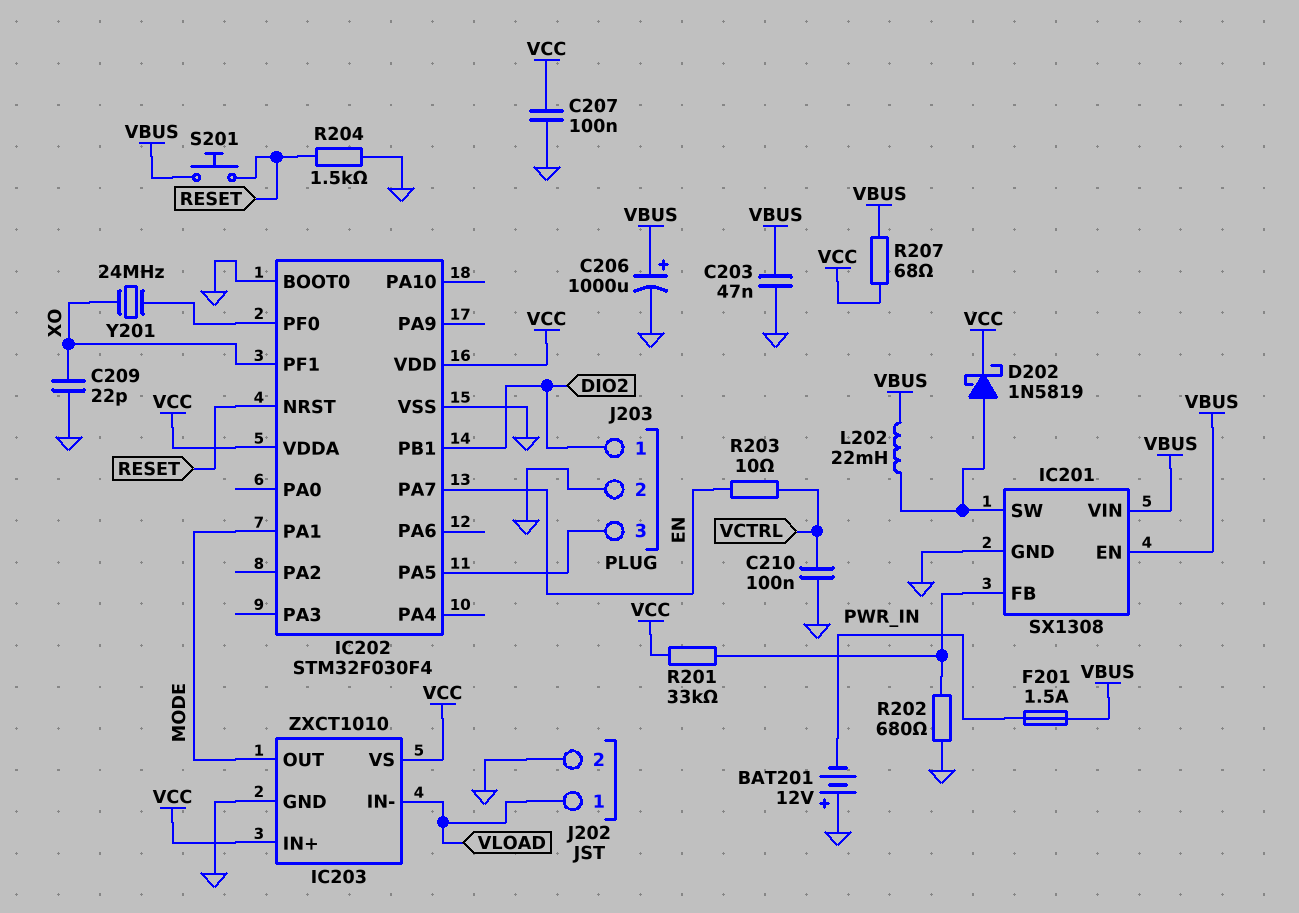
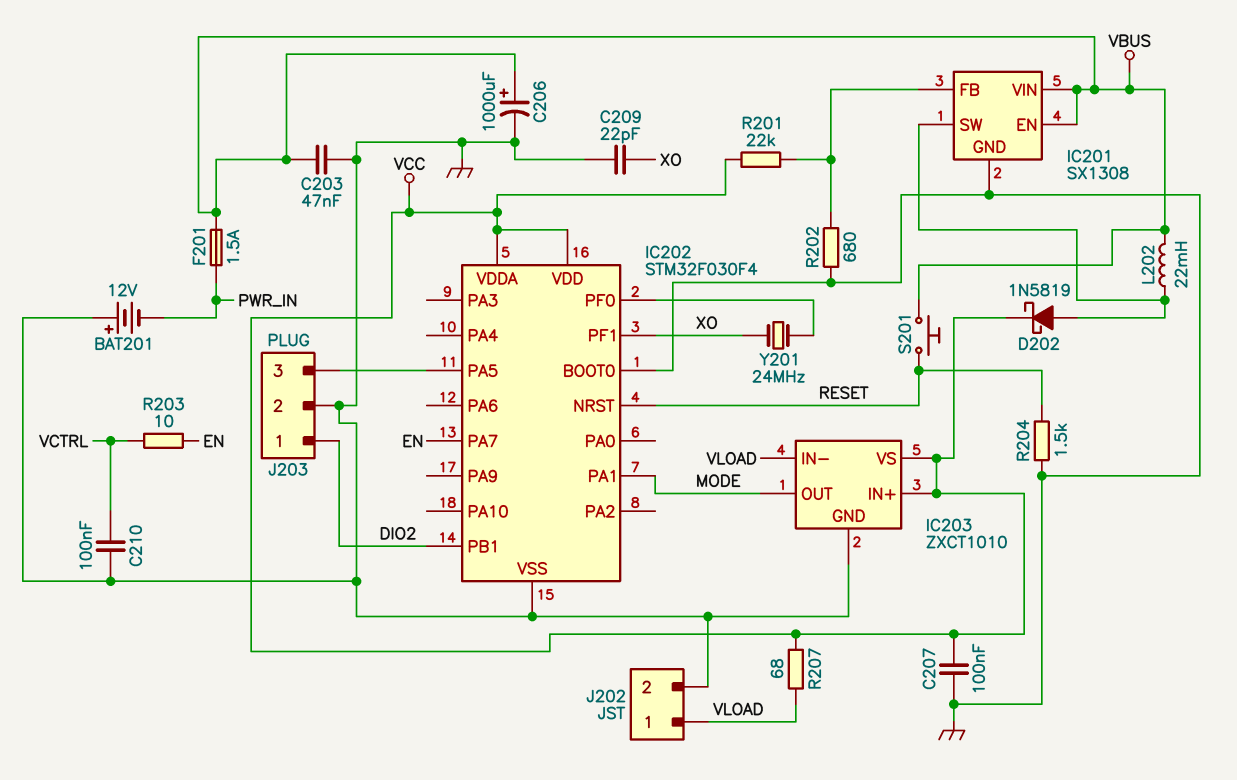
R201: 33k (IC201/FB, VCC) -> 22k (IC201/FB, VCC)
R207: 68 (VBUS, VCC) -> 68 (VCC, VLOAD)

